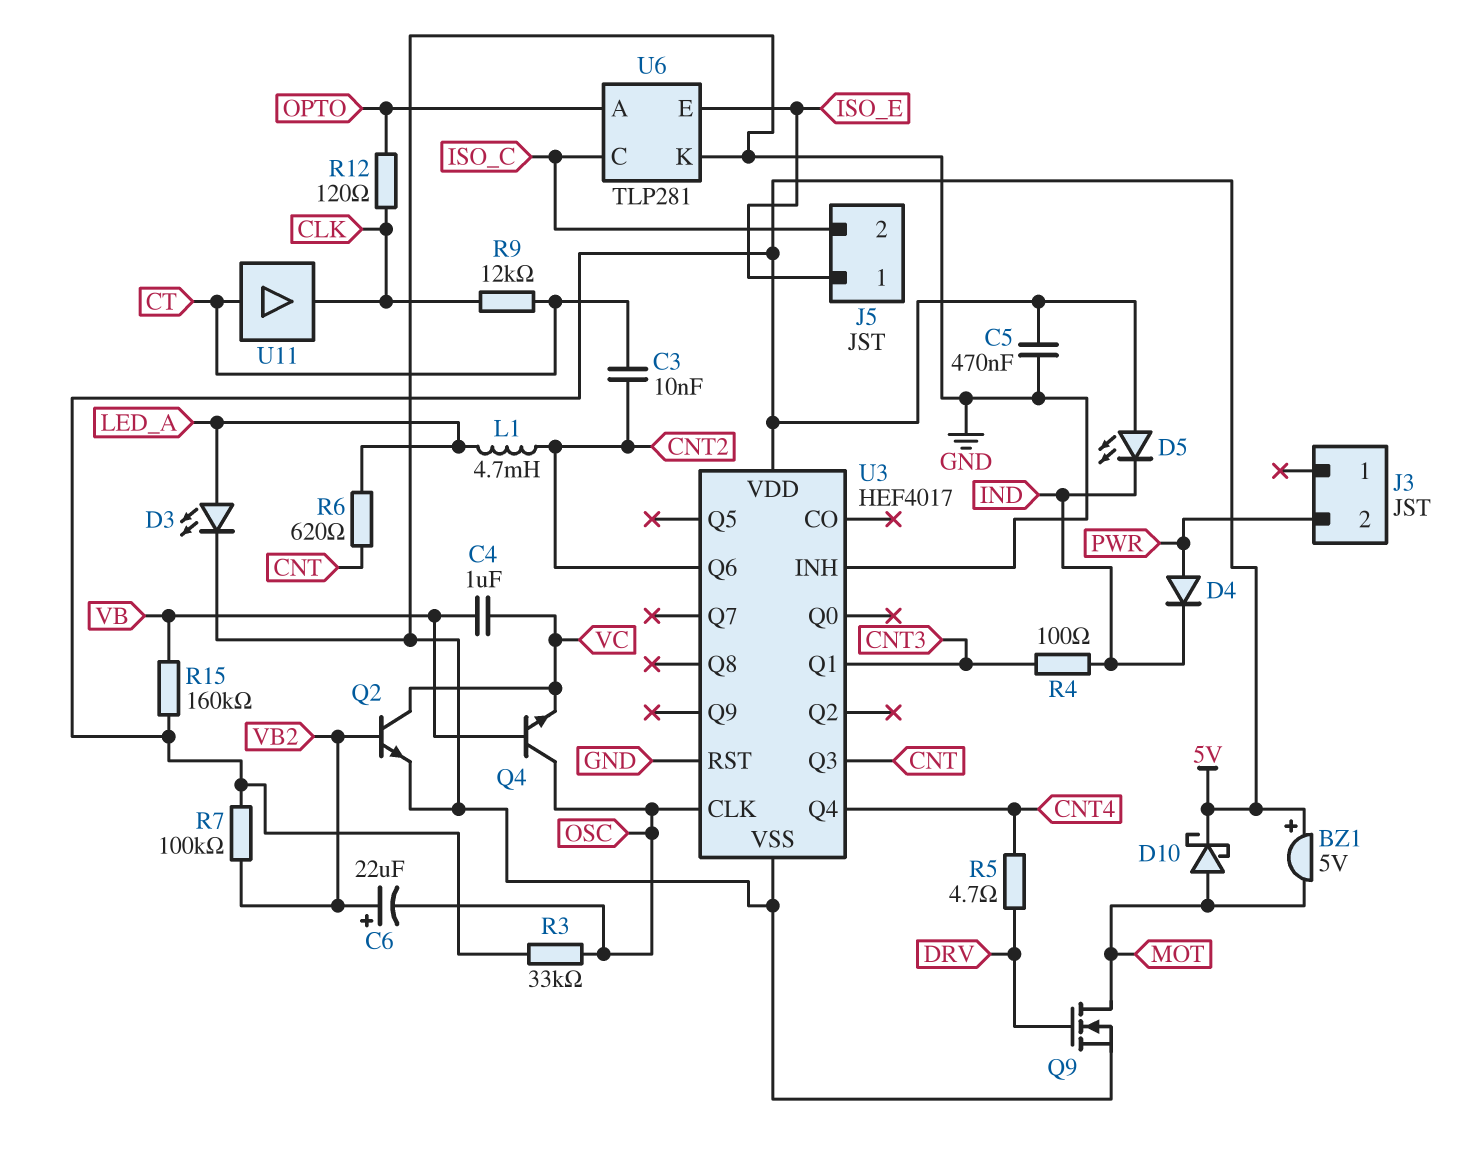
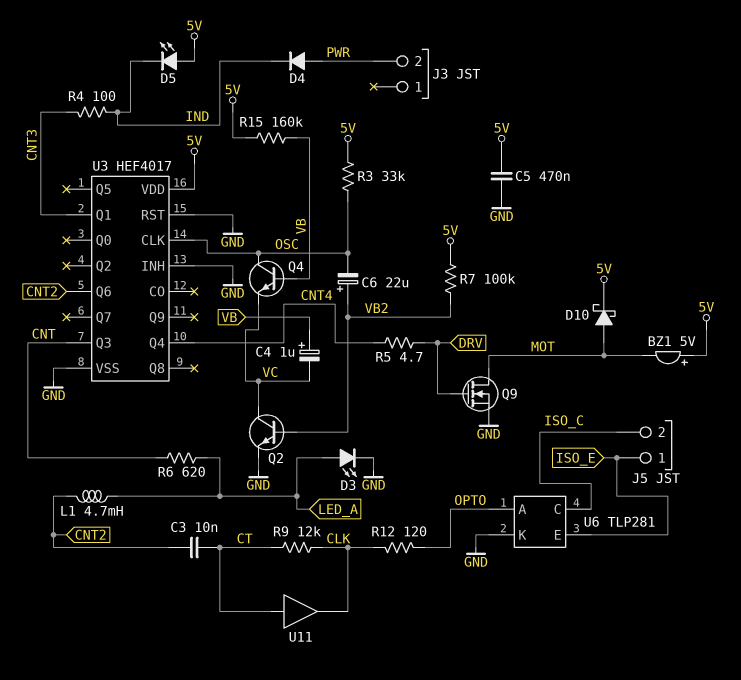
C4: 1uF (VB, VC) -> 1uF (plus VB, minus VC)

